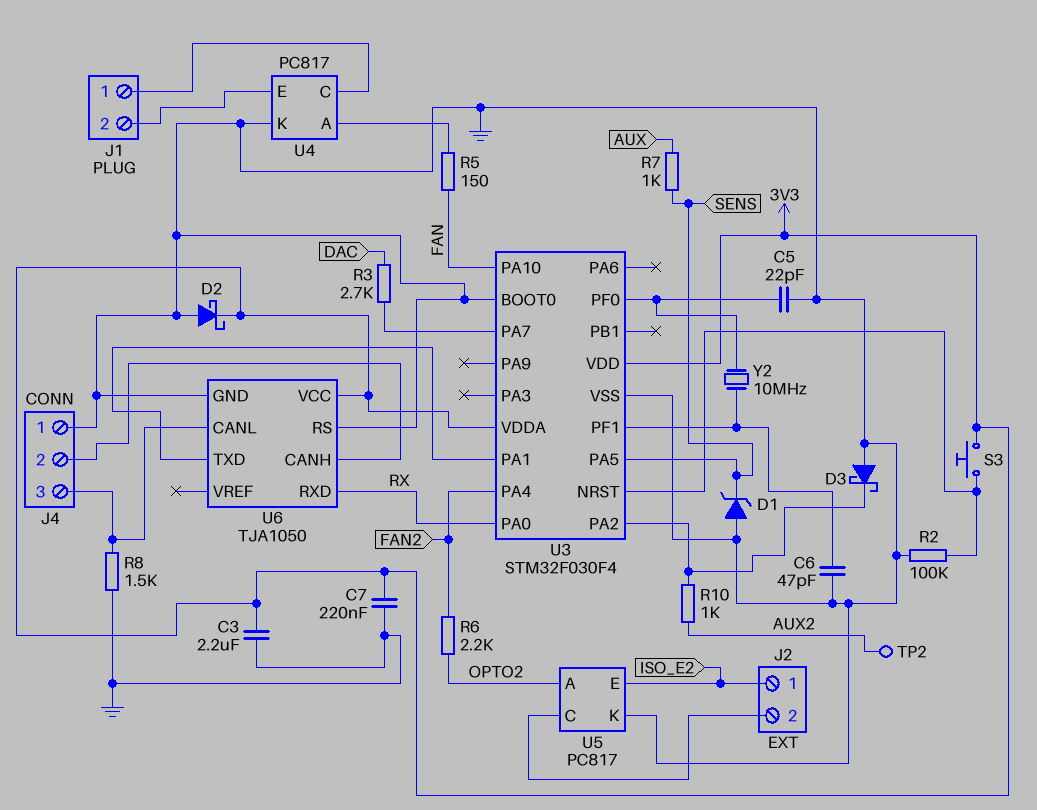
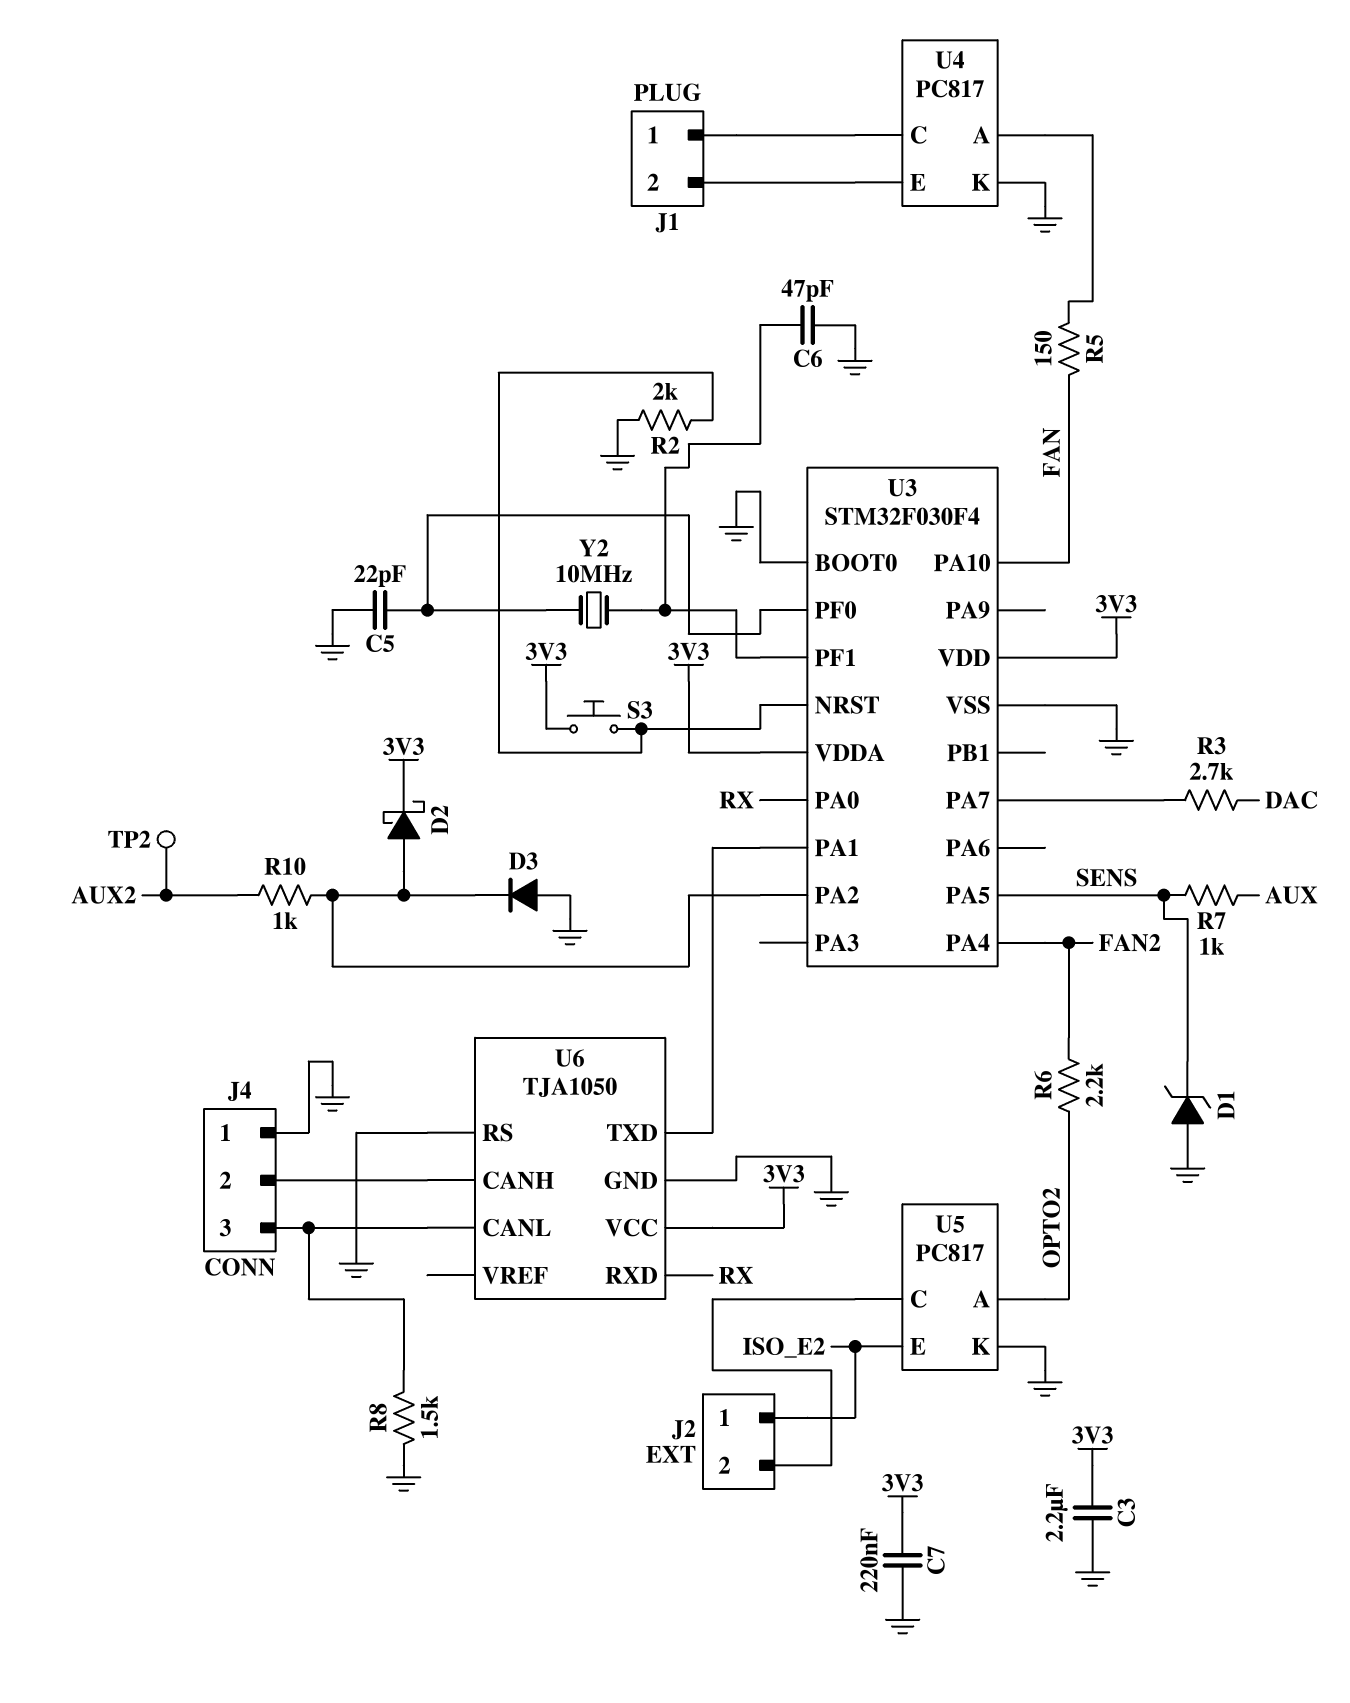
D2: schottky (A GND, K 3V3) -> schottky (A U3/PA2, K 3V3)
D3: schottky (A GND, K U3/PA2) -> diode (A GND, K U3/PA2)
R2: 100k (GND, U3/NRST) -> 2k (GND, U3/NRST)

